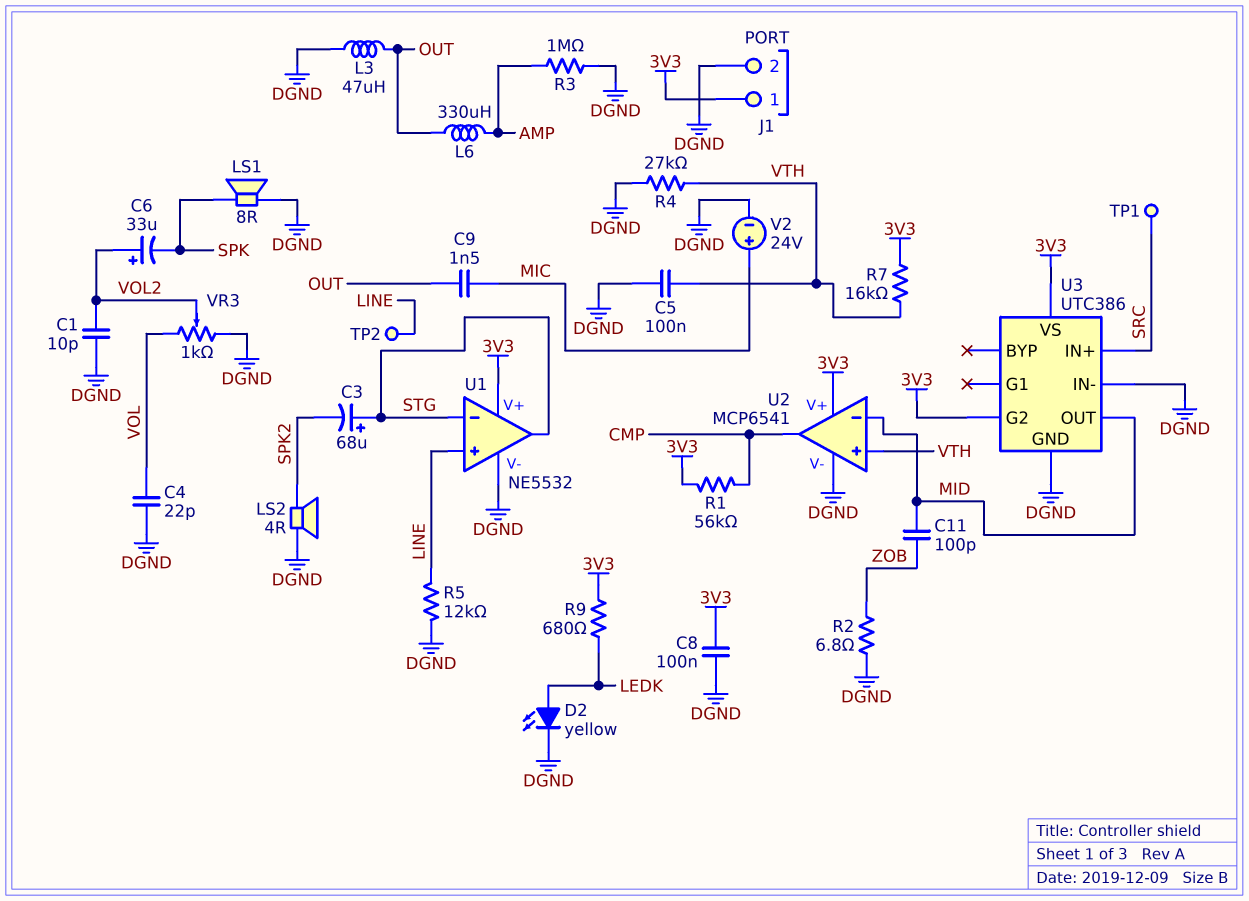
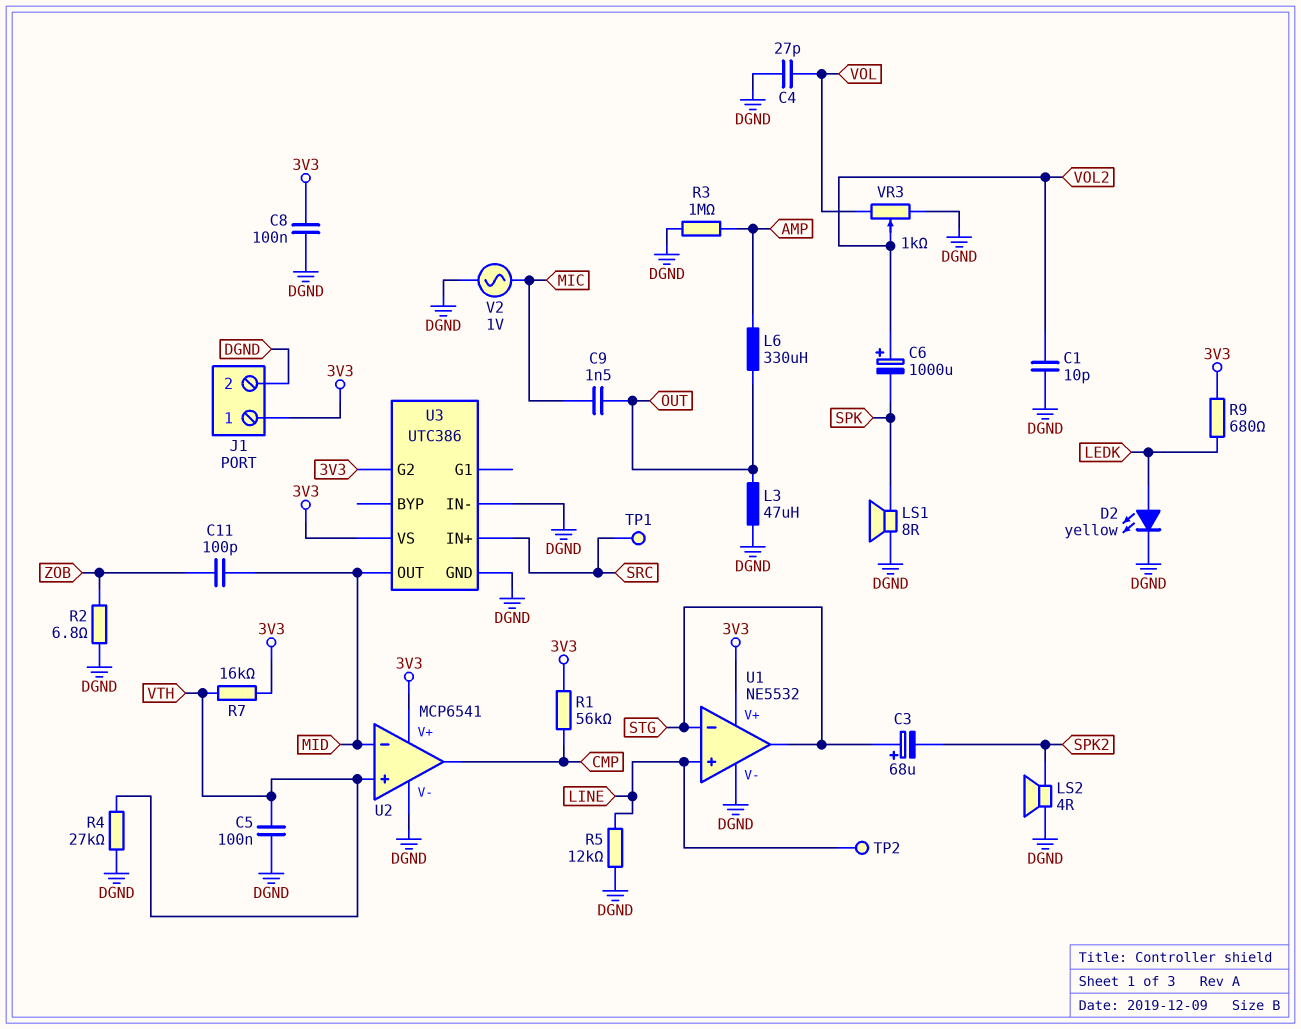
C4: 22pF (DGND, VOL) -> 27pF (DGND, VOL)
C6: 33uF (plus VOL2, minus SPK) -> 1000uF (plus VOL2, minus SPK)
V2: 24V (plus MIC, minus DGND) -> AC 1V (DGND, MIC)

